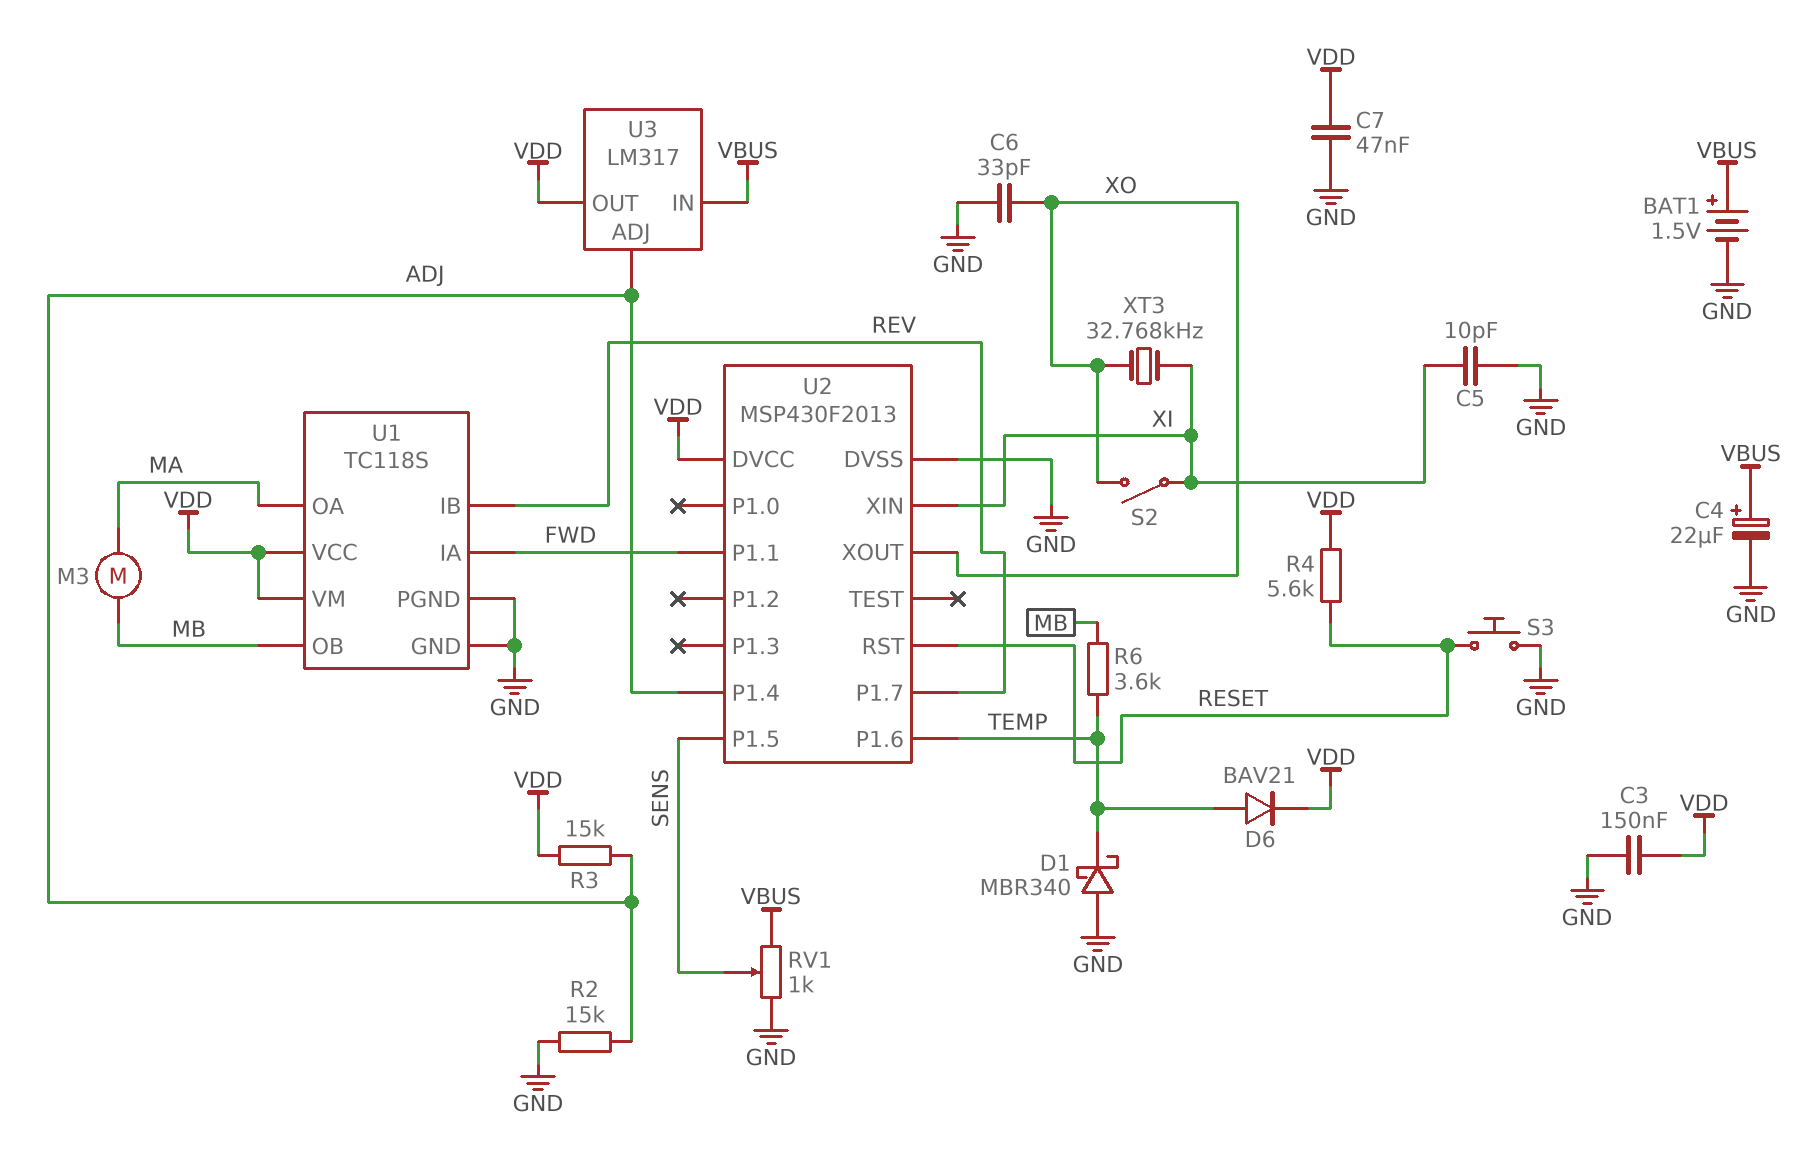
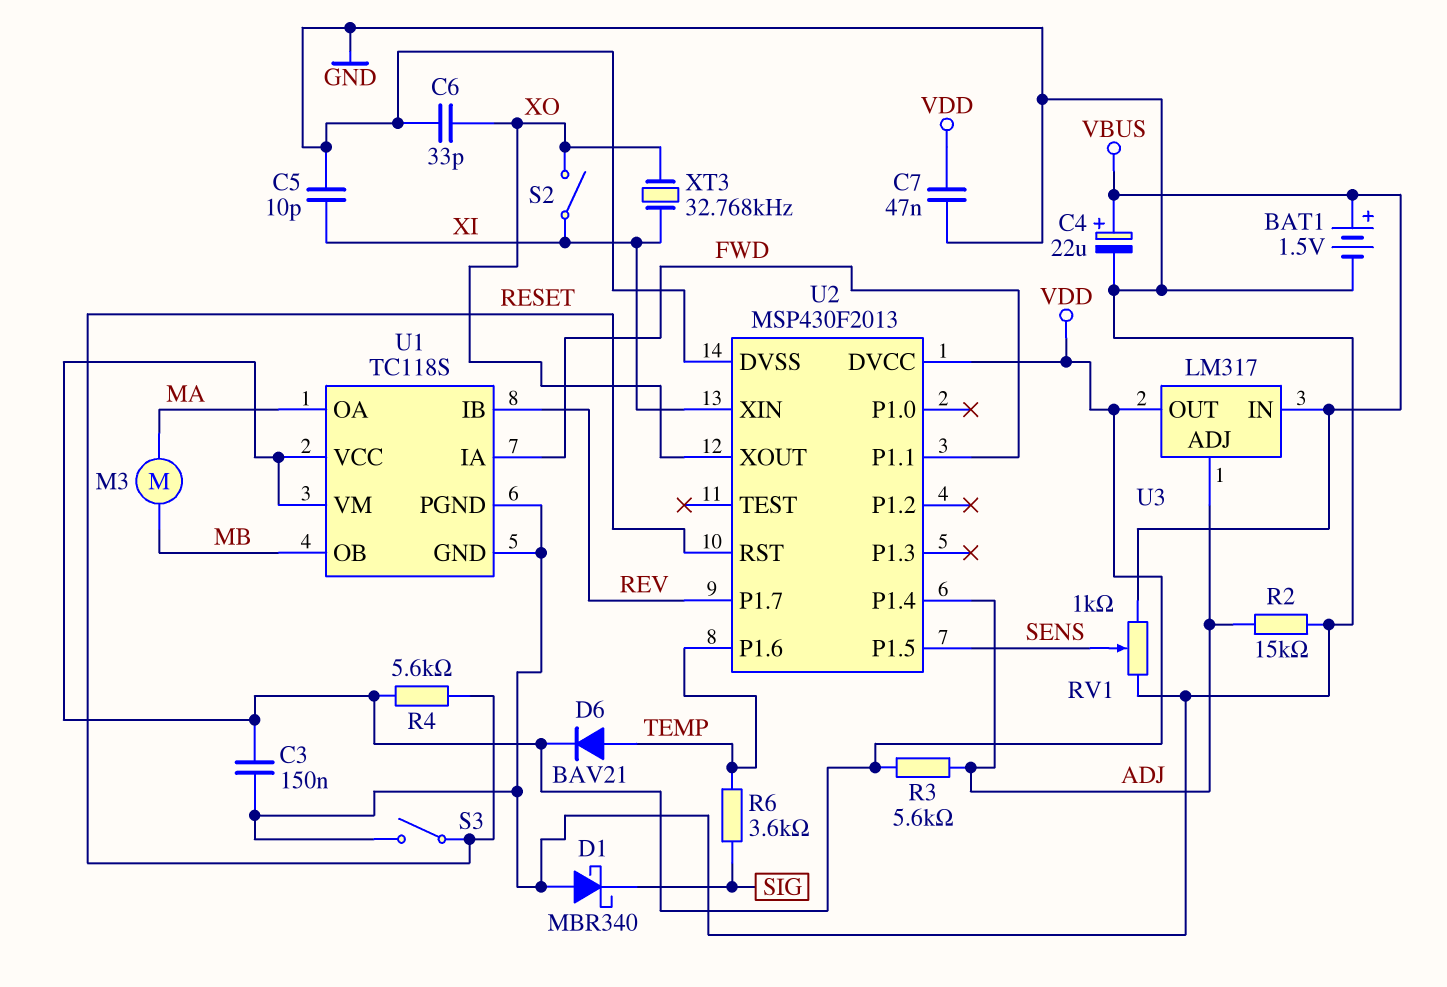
D1: schottky MBR340 (A GND, K TEMP) -> schottky MBR340 (A GND, K SIG)
R3: 15k (ADJ, VDD) -> 5.6k (ADJ, VDD)
R6: 3.6k (MB, TEMP) -> 3.6k (SIG, TEMP)
S3: button (GND, RESET) -> switch (GND, RESET)

